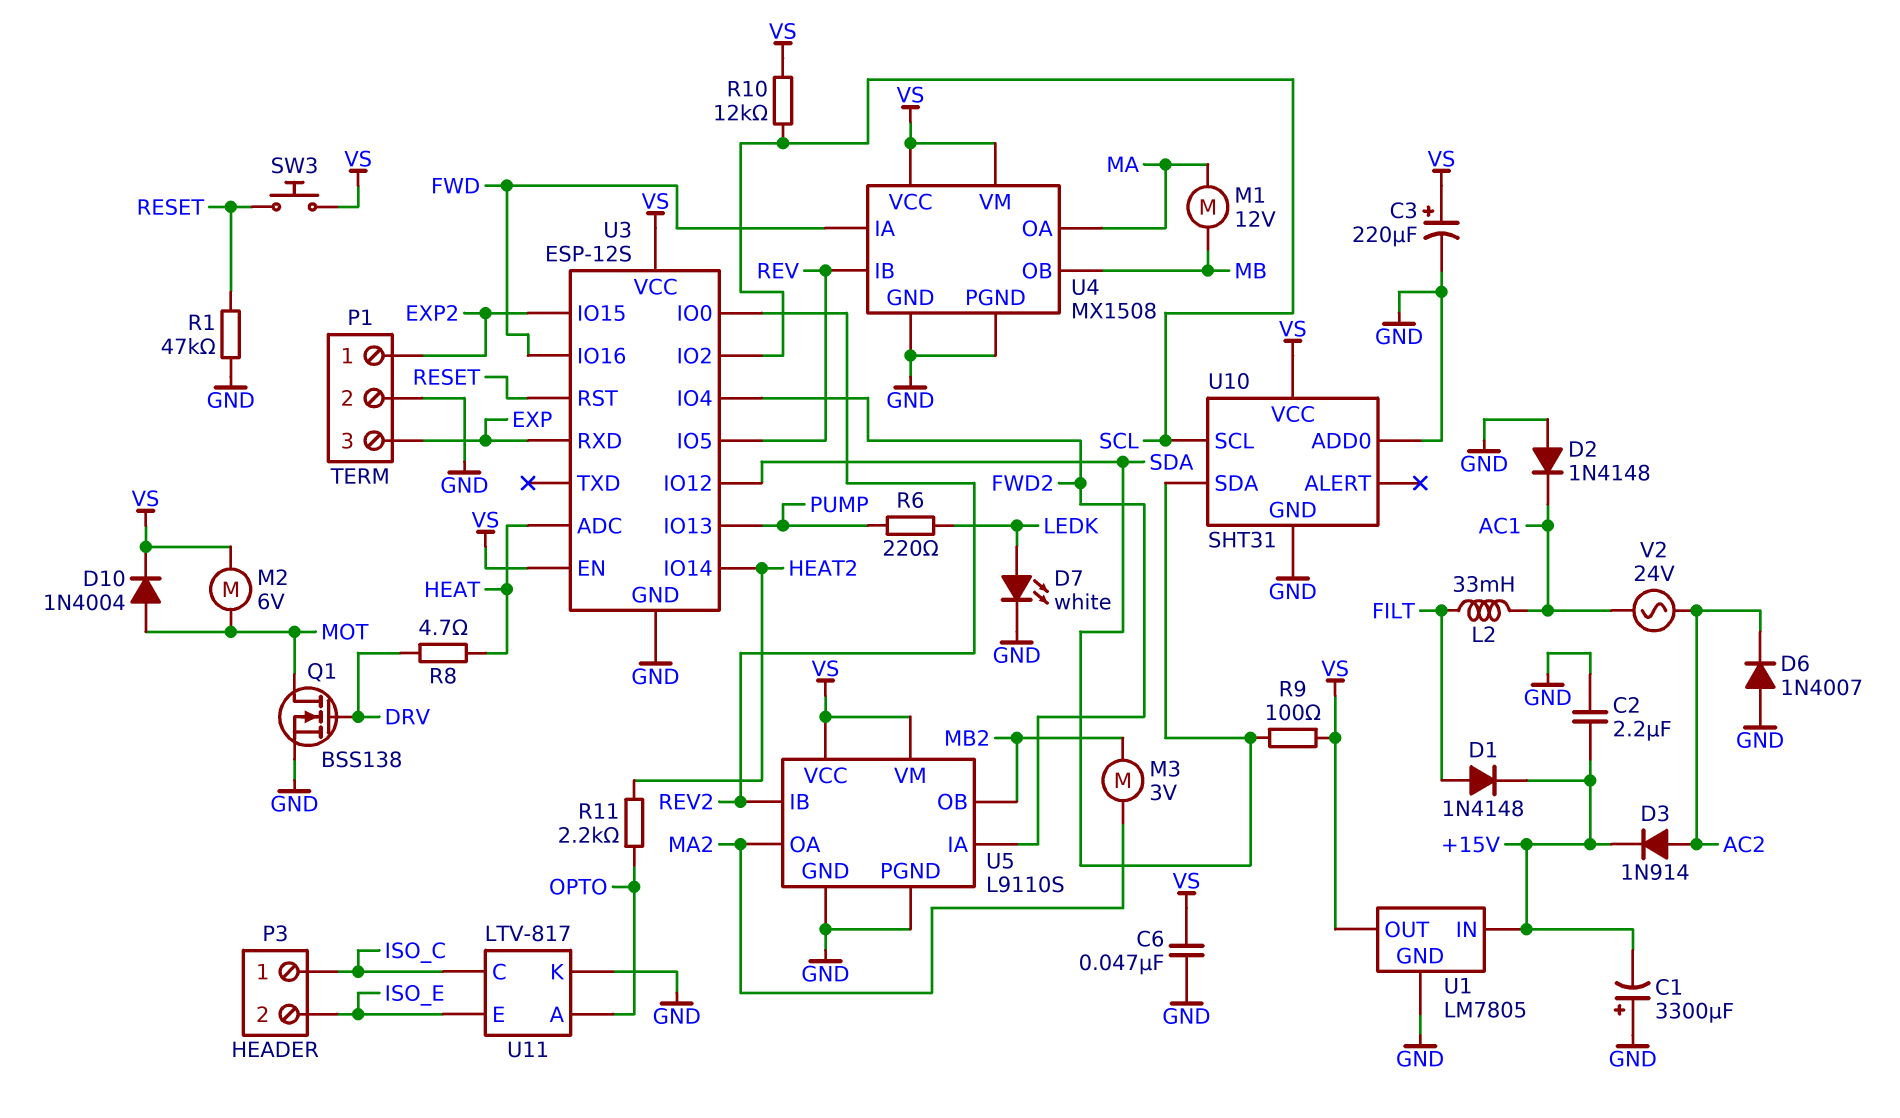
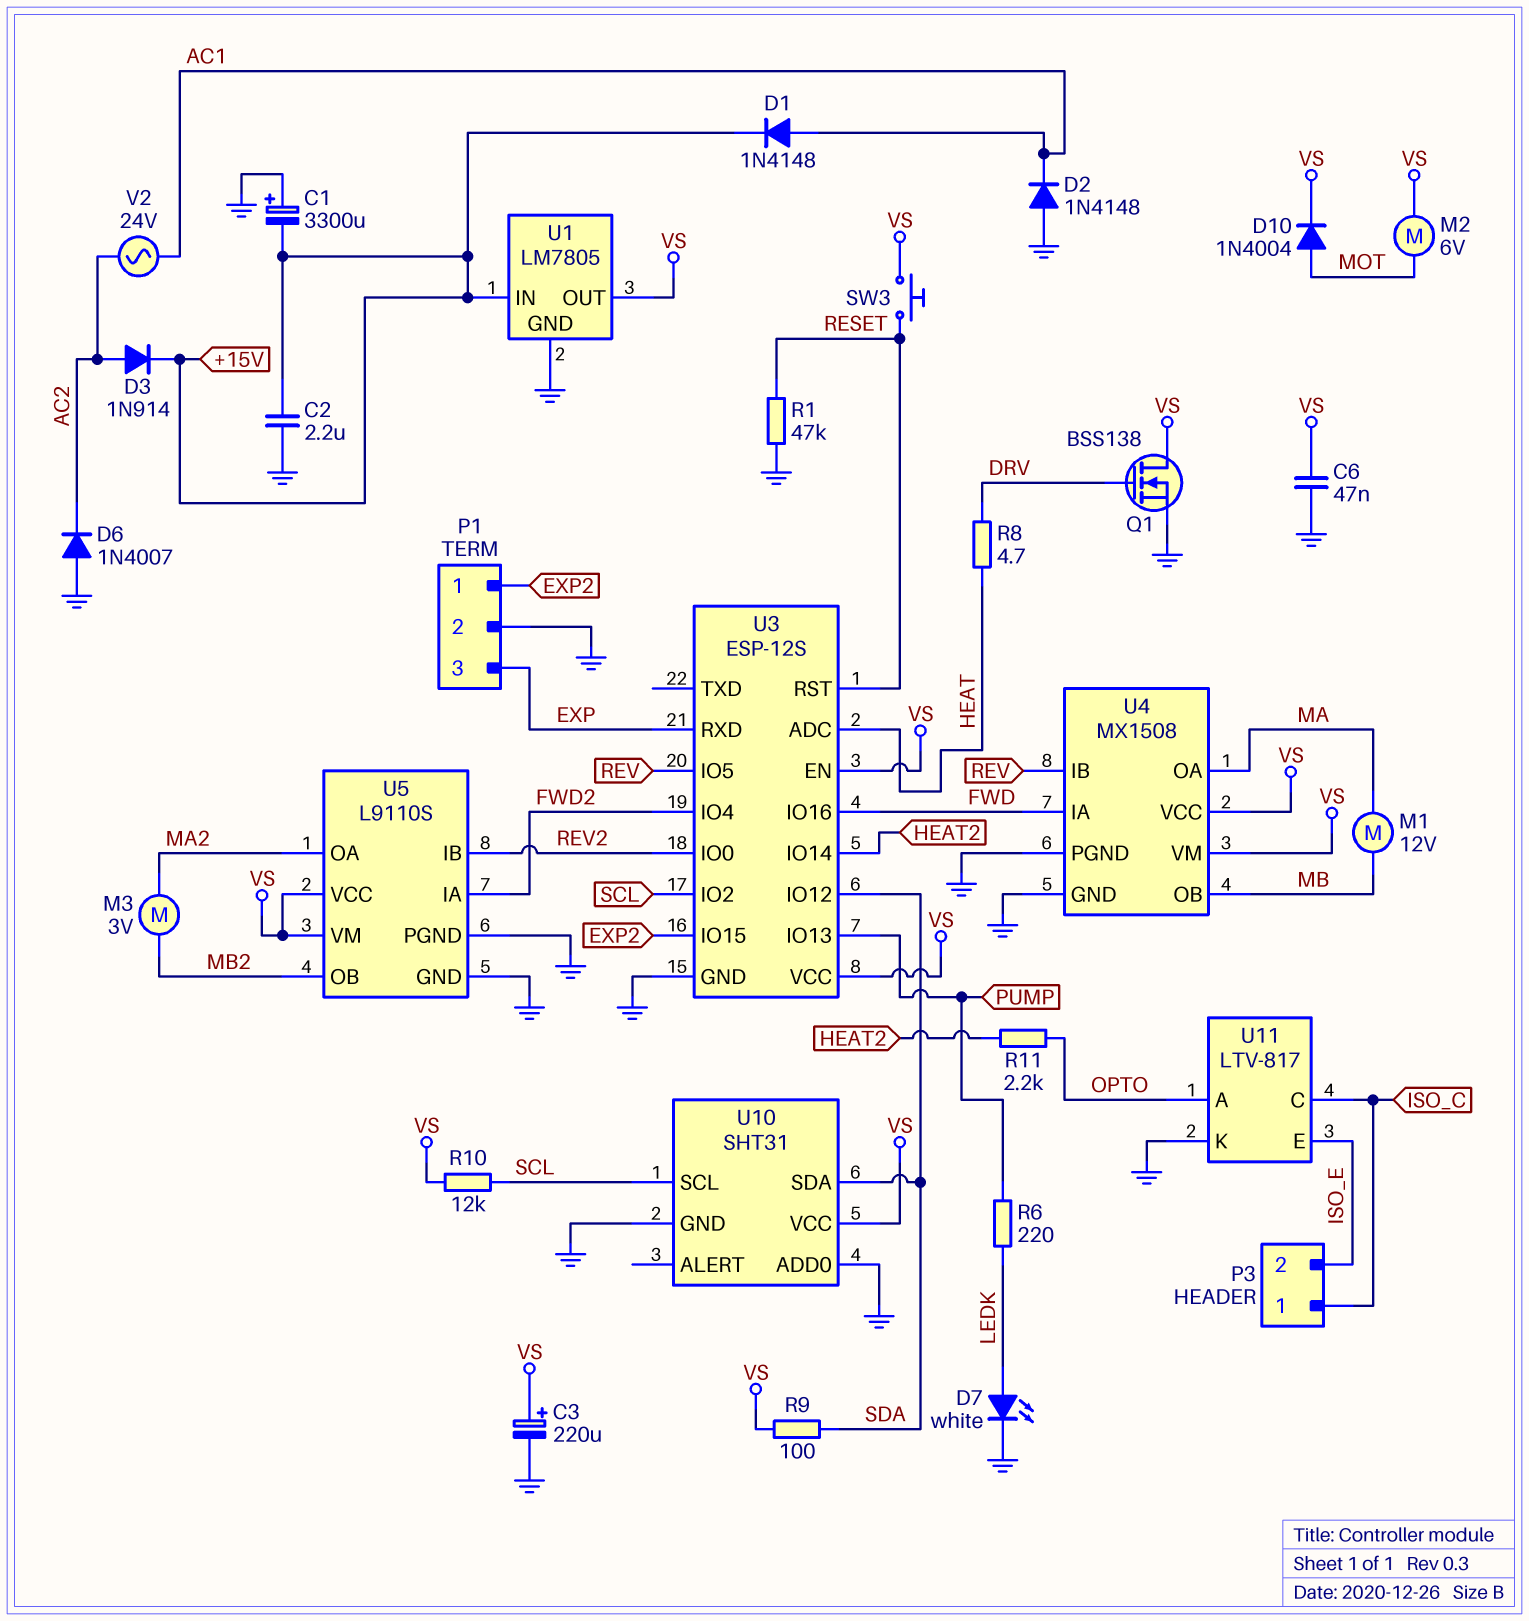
D1: diode 1N4148 (A FILT, K +15V) -> diode 1N4148 (A AC1, K +15V)
L2: 33mH (AC1, FILT) -> none
Q1: NMOS BSS138 (G DRV, D MOT, S GND) -> NMOS BSS138 (G DRV, D VS, S GND)

